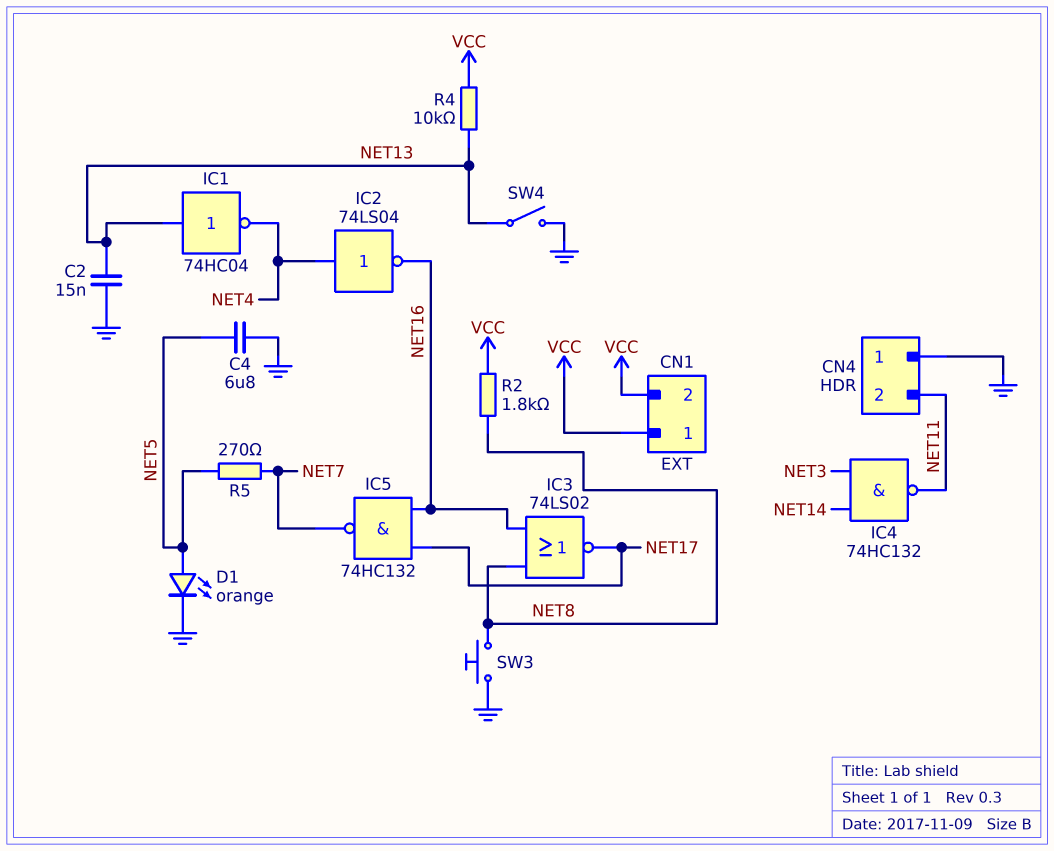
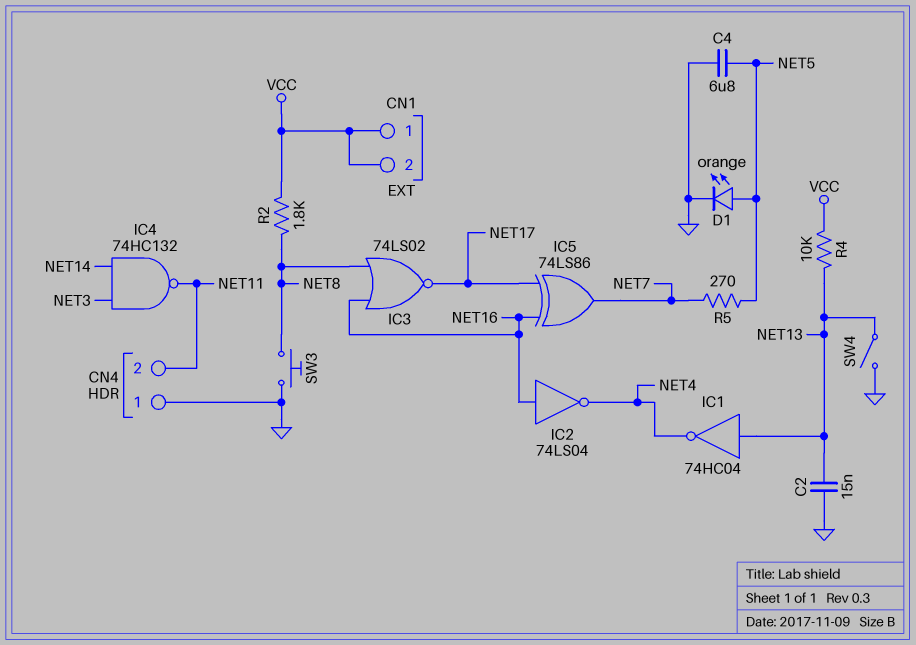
IC2: NOT 74LS04 (in NET4, out NET16) -> NOT 74LS04 (in NET16, out NET4)
IC5: NAND 74HC132 (in NET16, in NET17, out NET7) -> XOR 74LS86 (in NET16, in NET17, out NET7)

